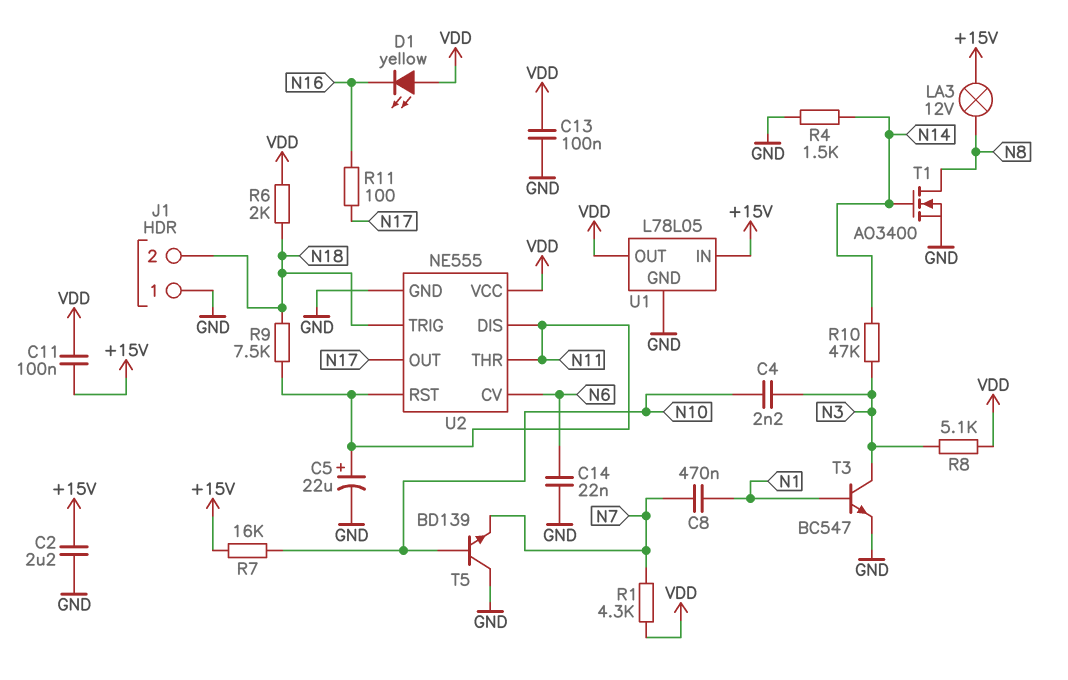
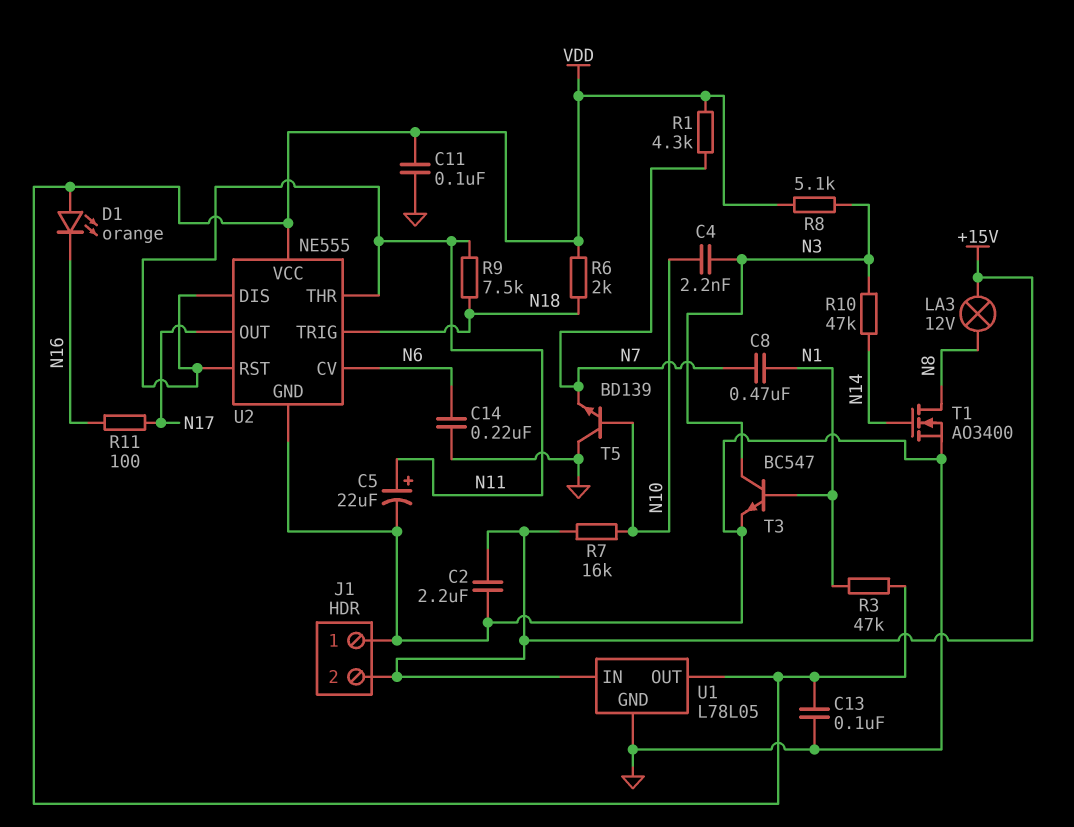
C11: 100nF (+15V, VDD) -> 100nF (GND, VDD)
C14: 22nF (GND, N6) -> 220nF (GND, N6)
D1: LED yellow (A VDD, K N16) -> LED orange (A VDD, K N16)
J1 pin 2: N18 -> +15V
R3: none -> 47k (N1, VDD)
R4: 1.5k (GND, N14) -> none

